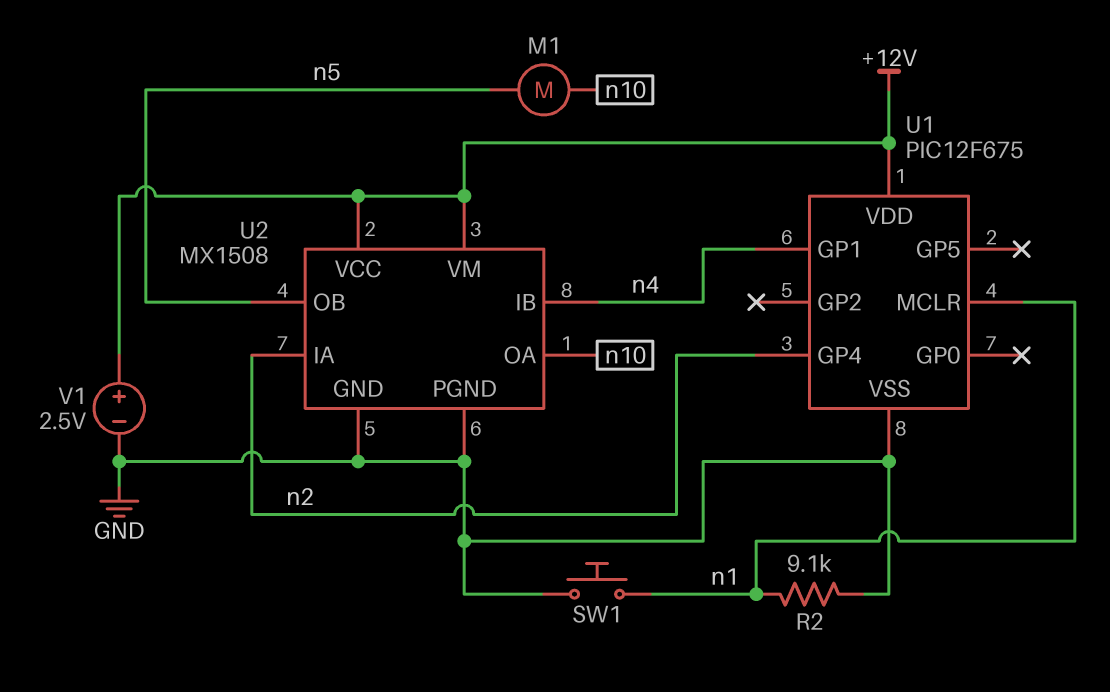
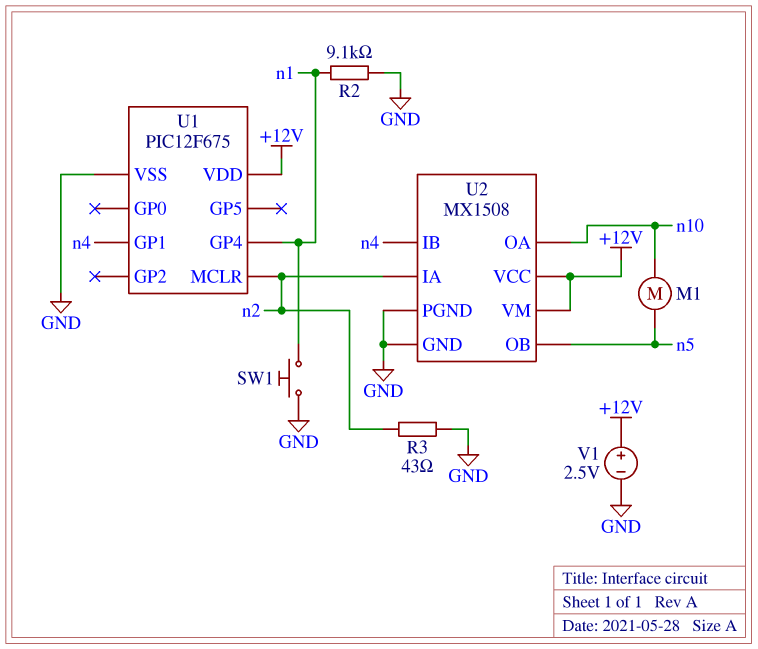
R3: none -> 43 (GND, n2)
U1 pin GP4: n2 -> n1
U1 pin MCLR: n1 -> n2

